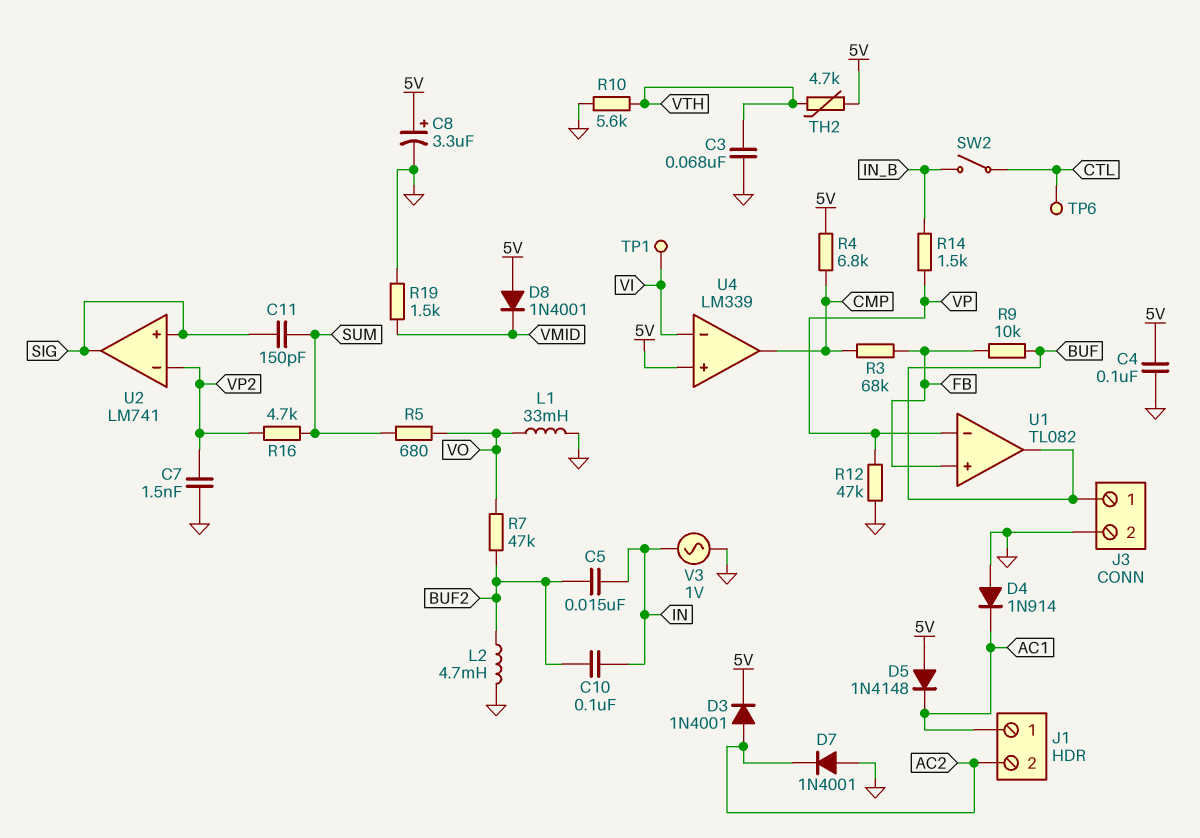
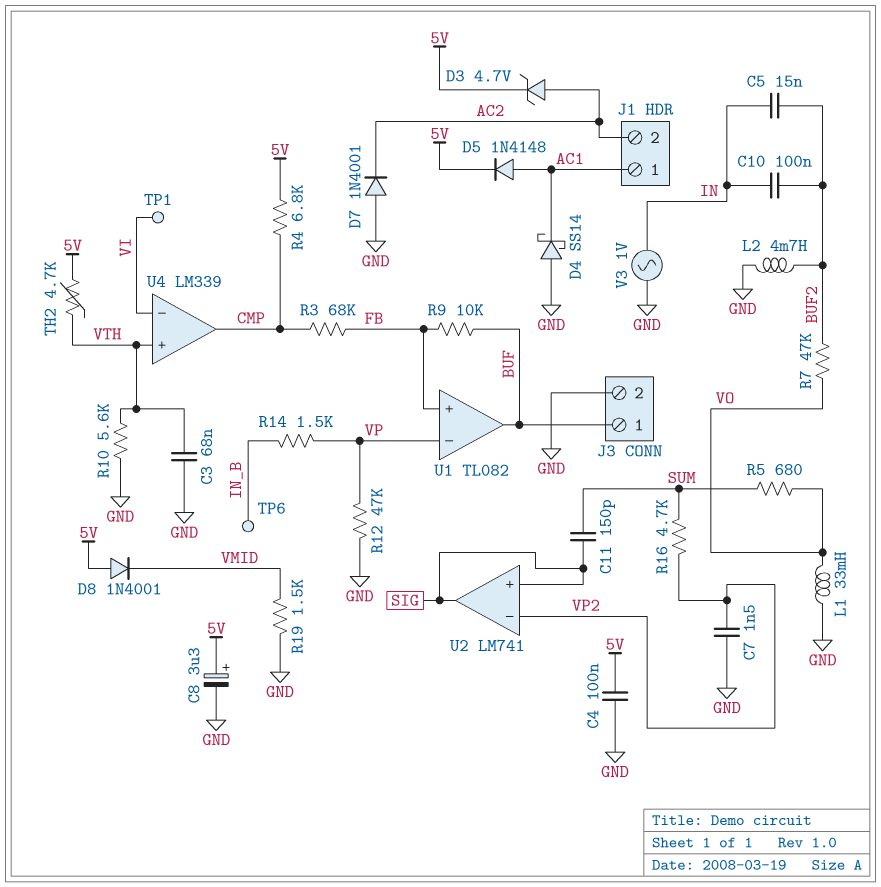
D3: diode 1N4001 (A AC2, K 5V) -> zener 4.7V (A AC2, K 5V)
D4: diode 1N914 (A GND, K AC1) -> schottky SS14 (A GND, K AC1)
D5: diode 1N4148 (A 5V, K AC1) -> diode 1N4148 (A AC1, K 5V)
SW2: switch (CTL, IN_B) -> none
TP6: test point (CTL) -> test point (IN_B)
U4 pin in+: 5V -> VTH

